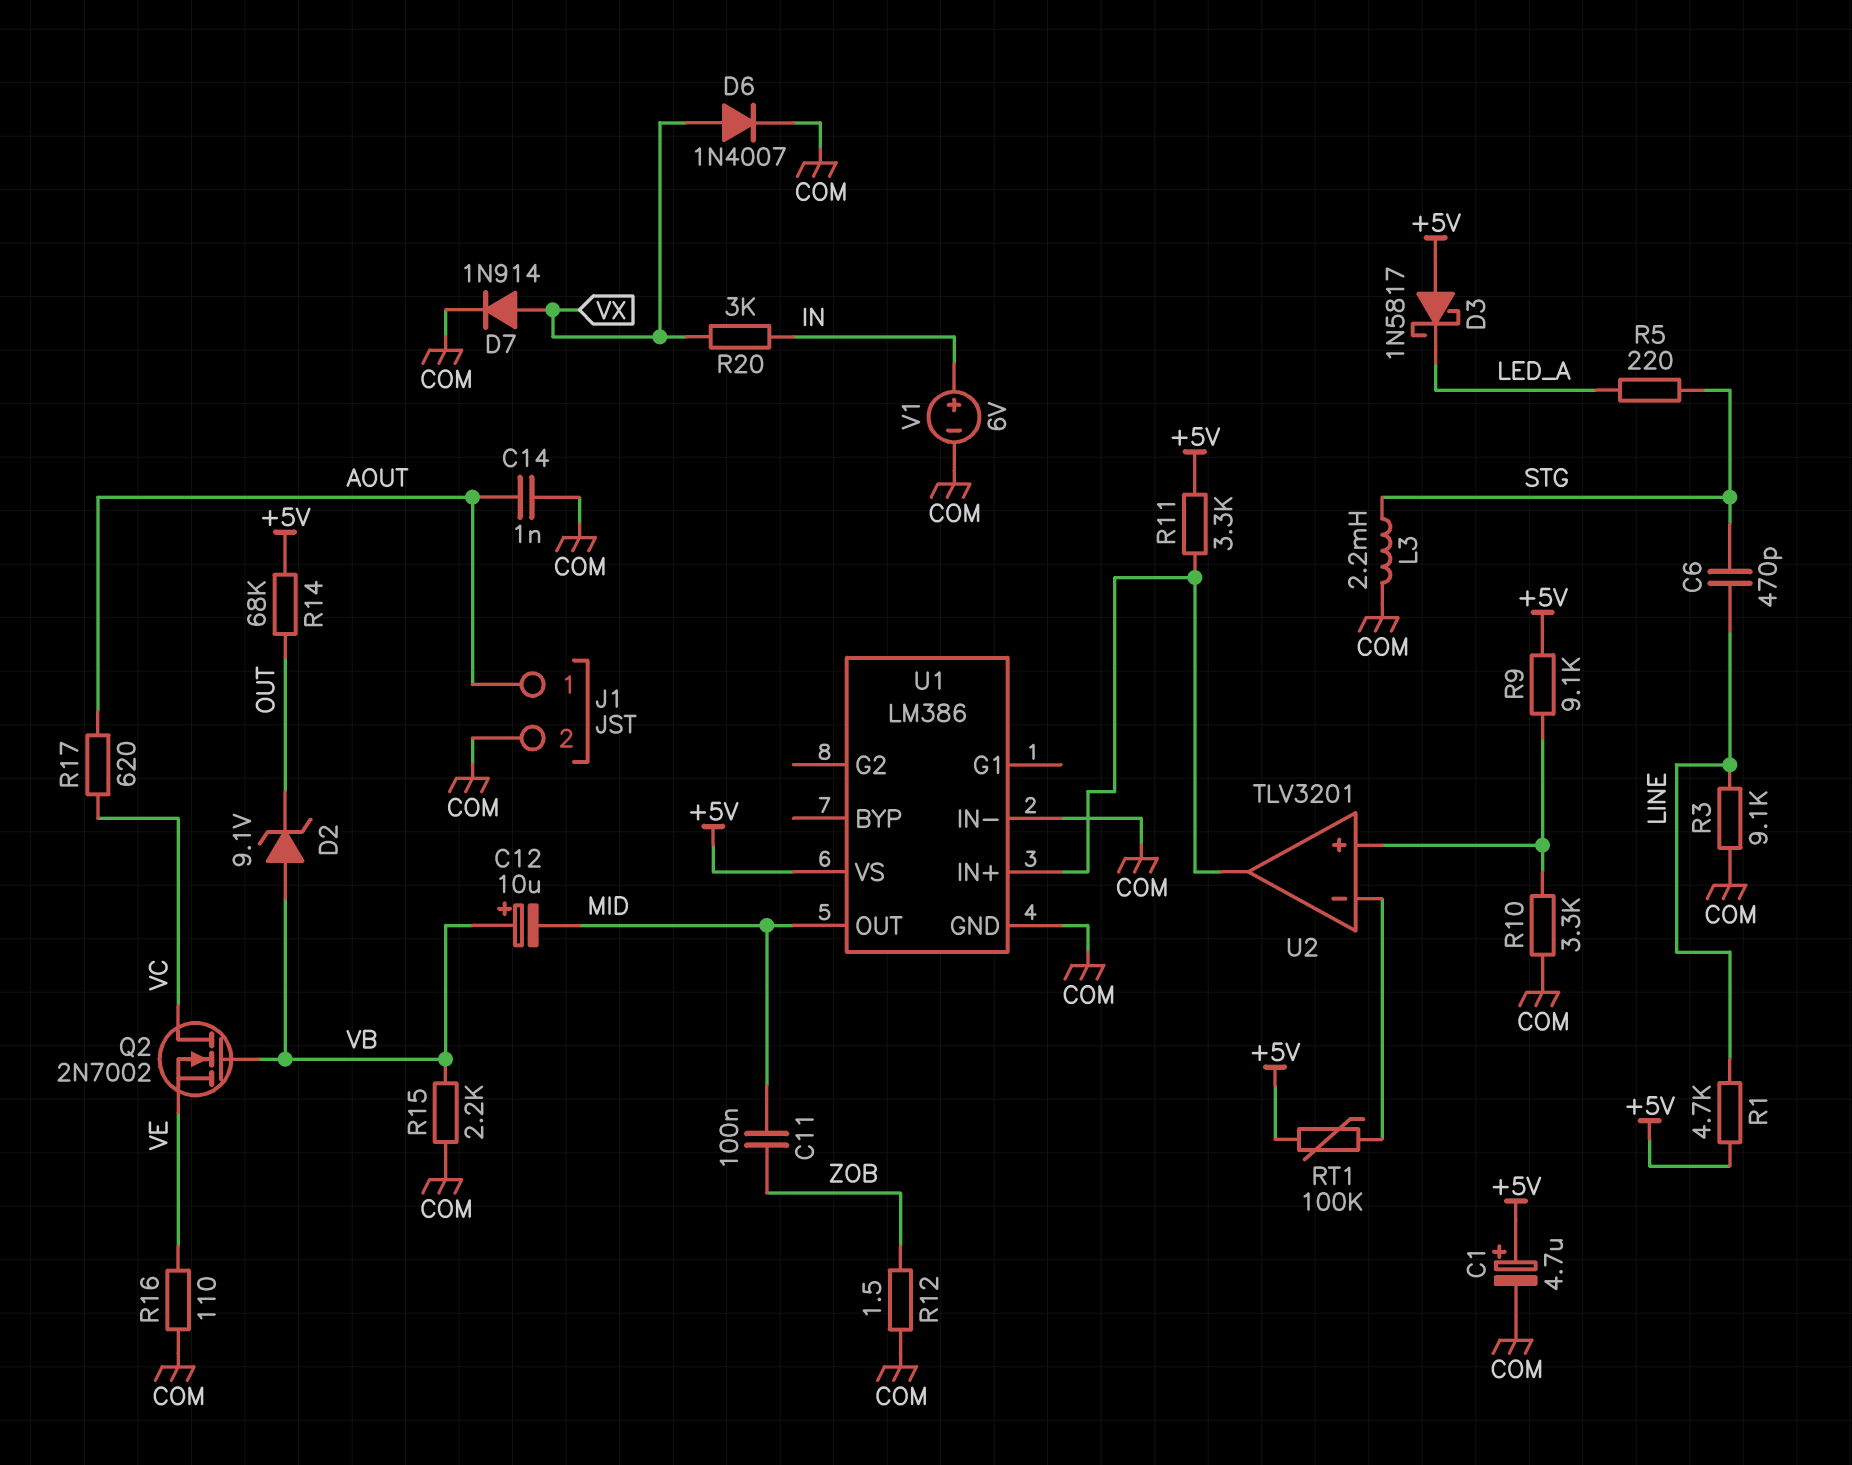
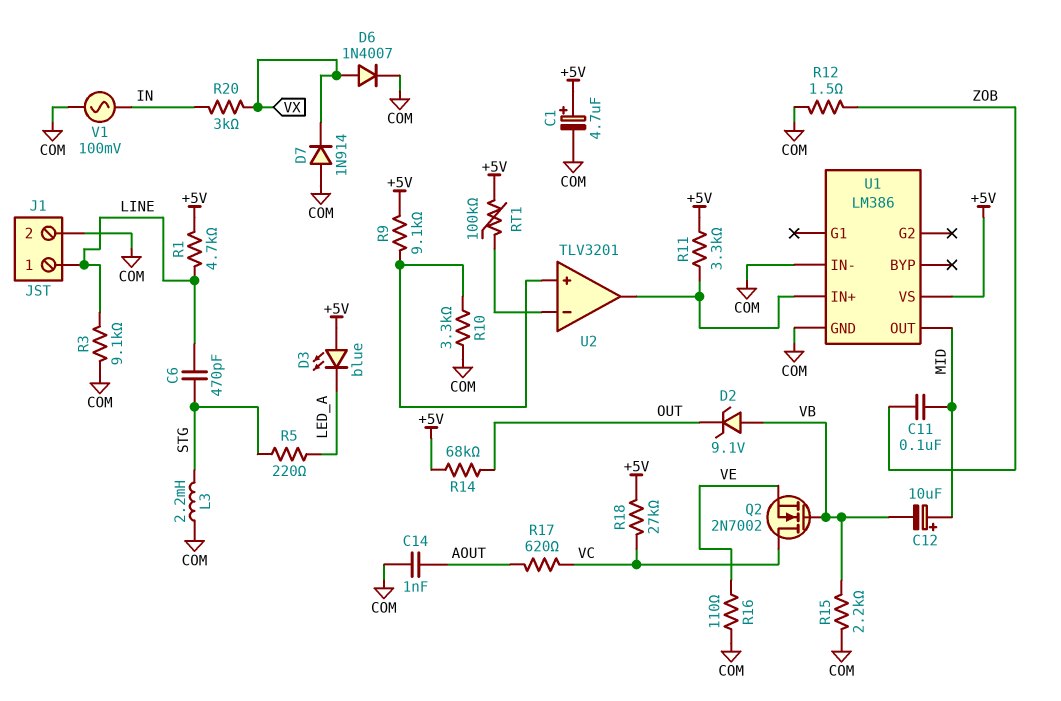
C12: 10uF (plus VB, minus MID) -> 10uF (plus MID, minus VB)
D3: schottky 1N5817 (A +5V, K LED_A) -> LED blue (A +5V, K LED_A)
D7: diode 1N914 (A VX, K COM) -> diode 1N914 (A COM, K VX)
J1 pin 1: AOUT -> LINE
R18: none -> 27k (+5V, VC)
V1: 6V (plus IN, minus COM) -> AC 100mV (COM, IN)

